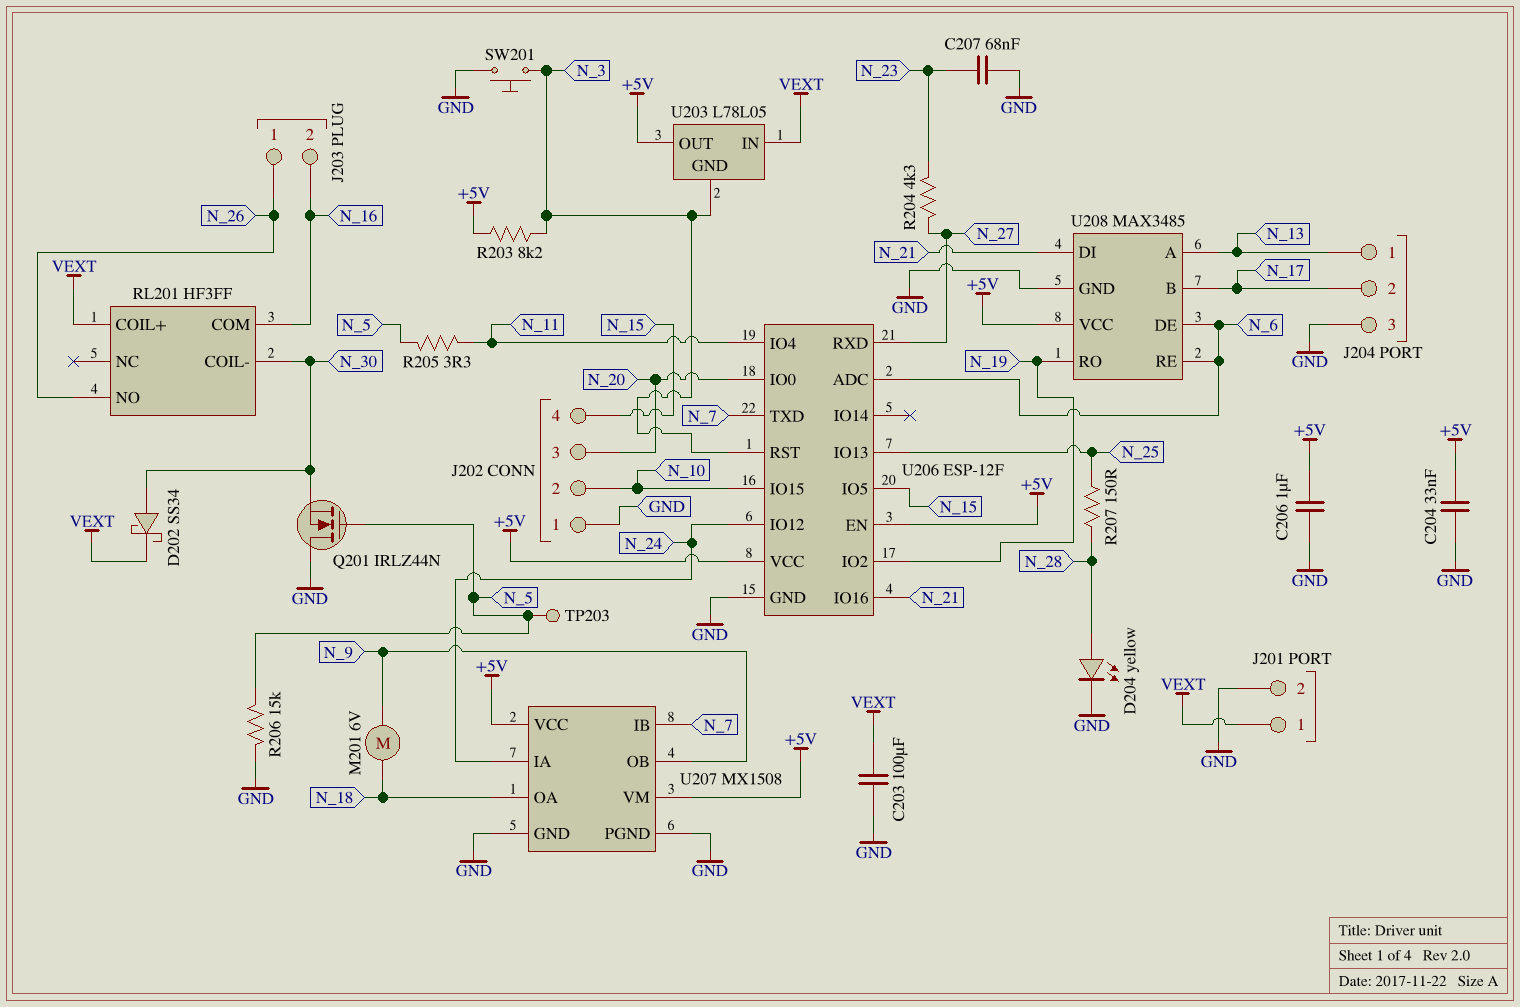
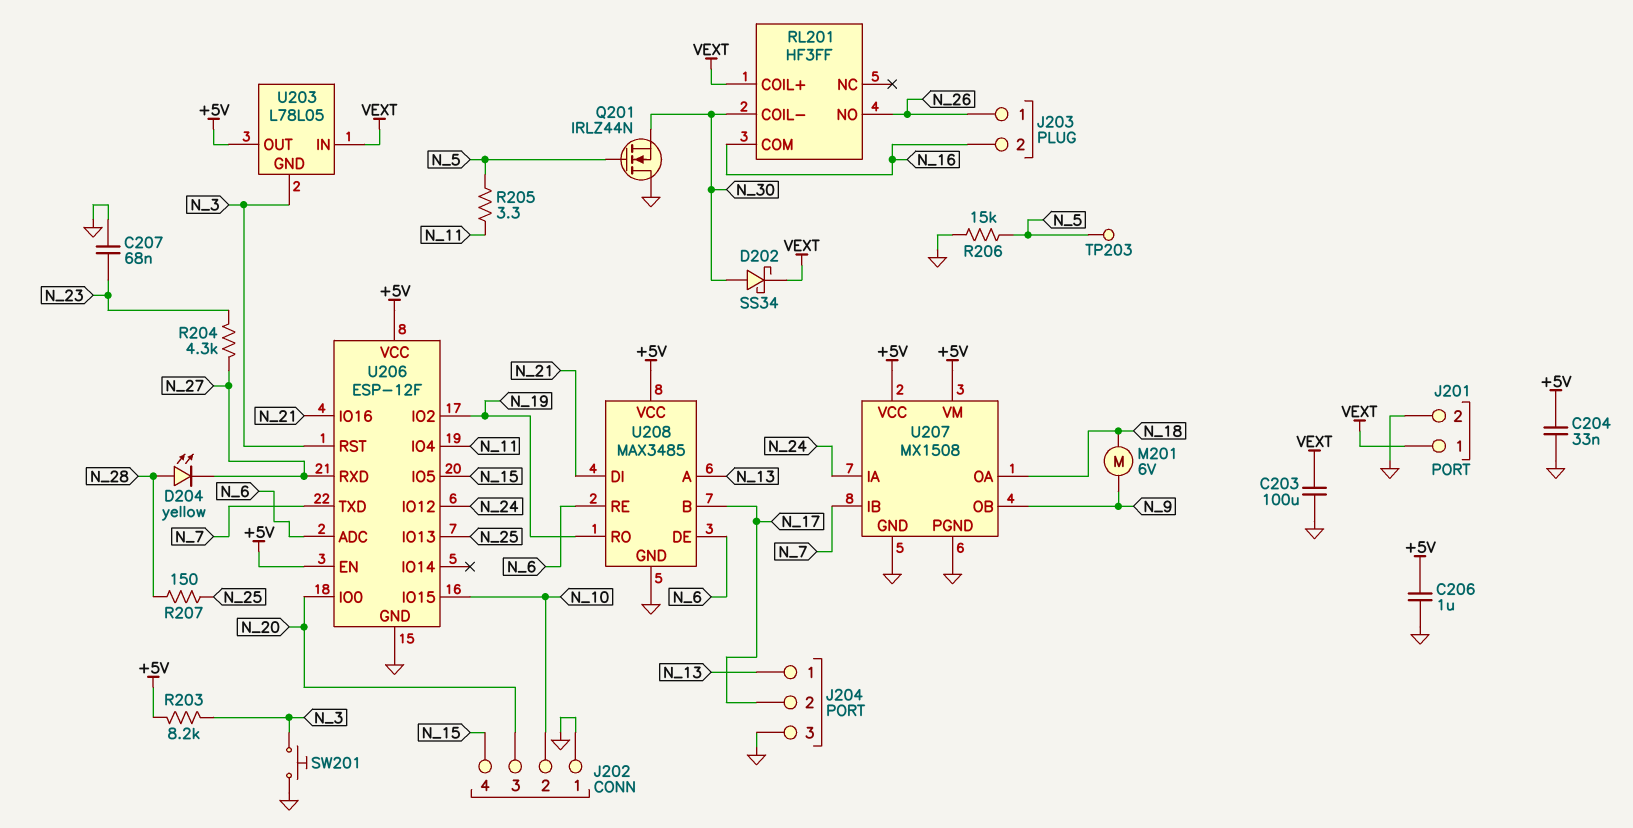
D204: LED yellow (A N_28, K GND) -> LED yellow (A N_28, K N_27)

